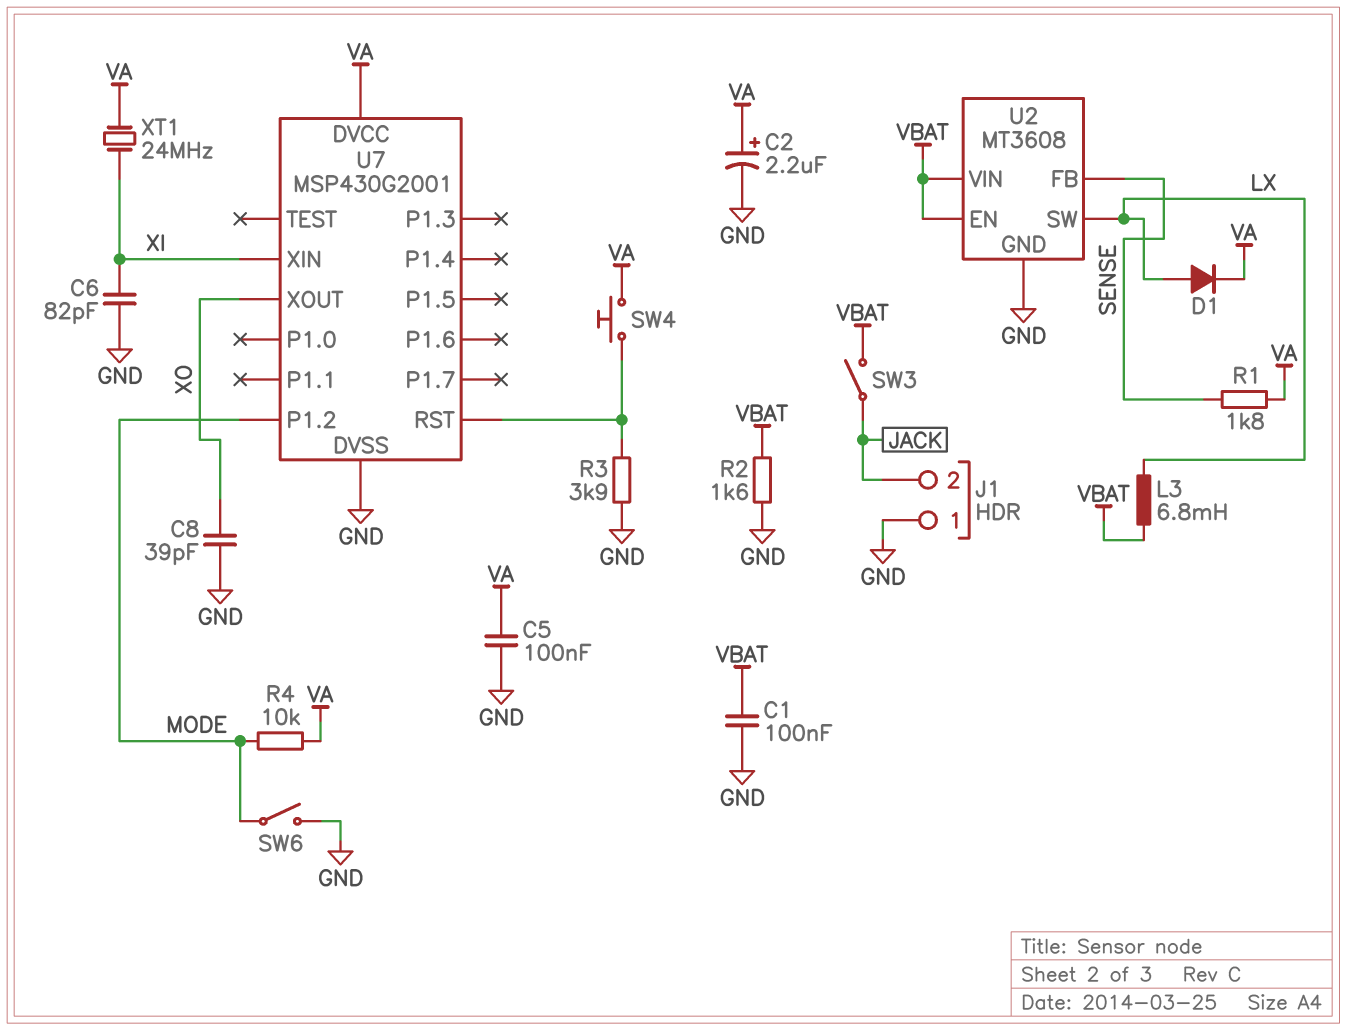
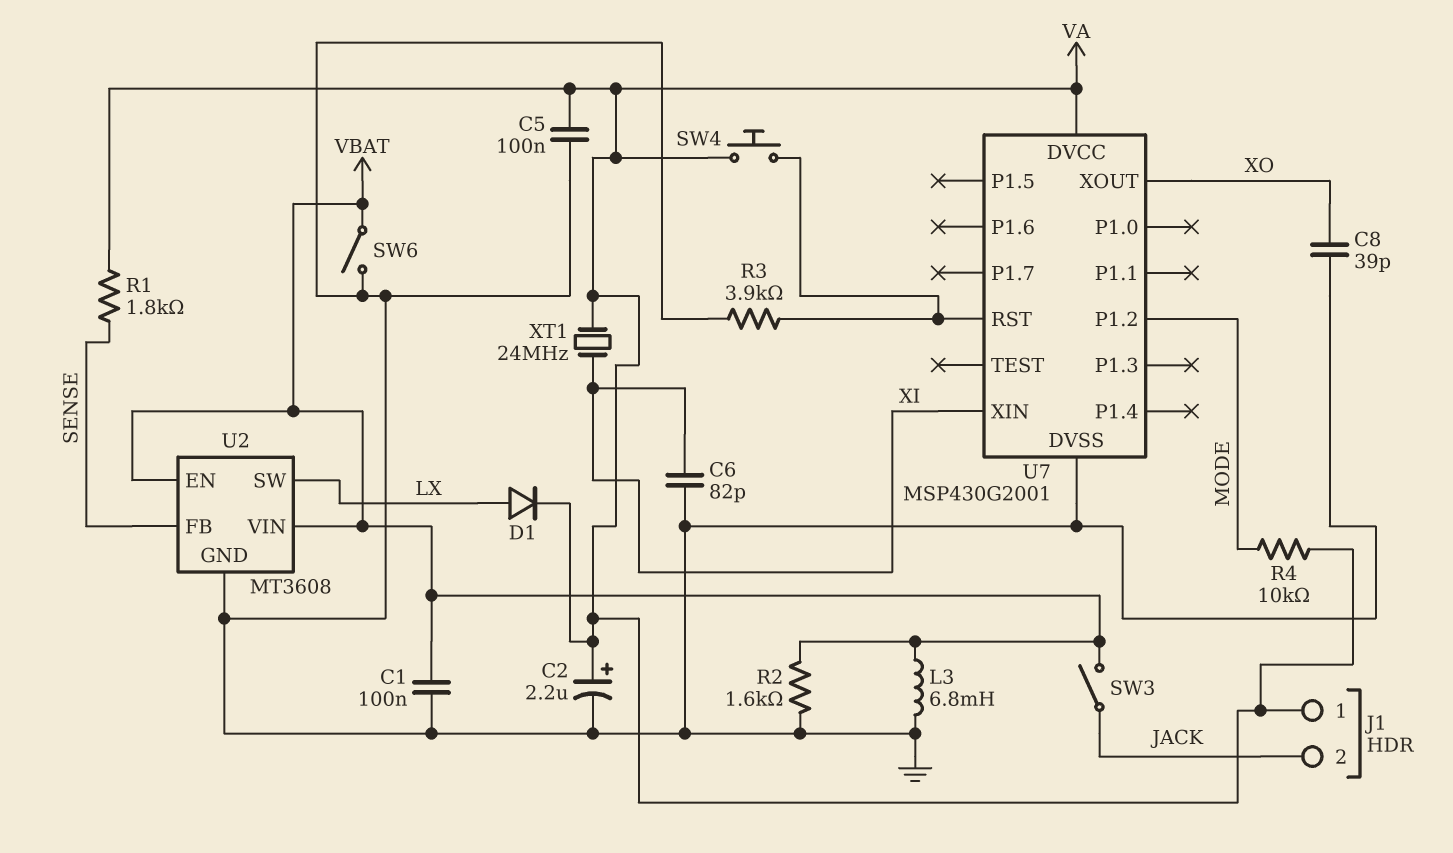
J1 pin 1: GND -> VA
L3: 6.8mH (LX, VBAT) -> 6.8mH (GND, VBAT)
SW6: switch (GND, MODE) -> switch (GND, VBAT)

